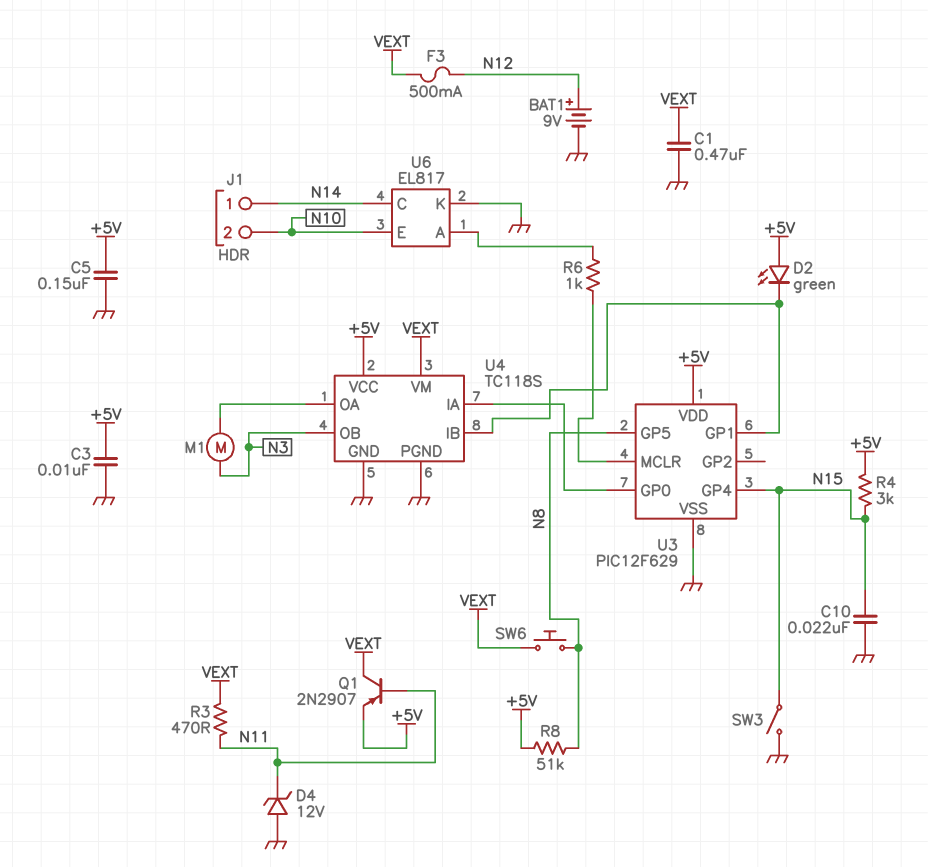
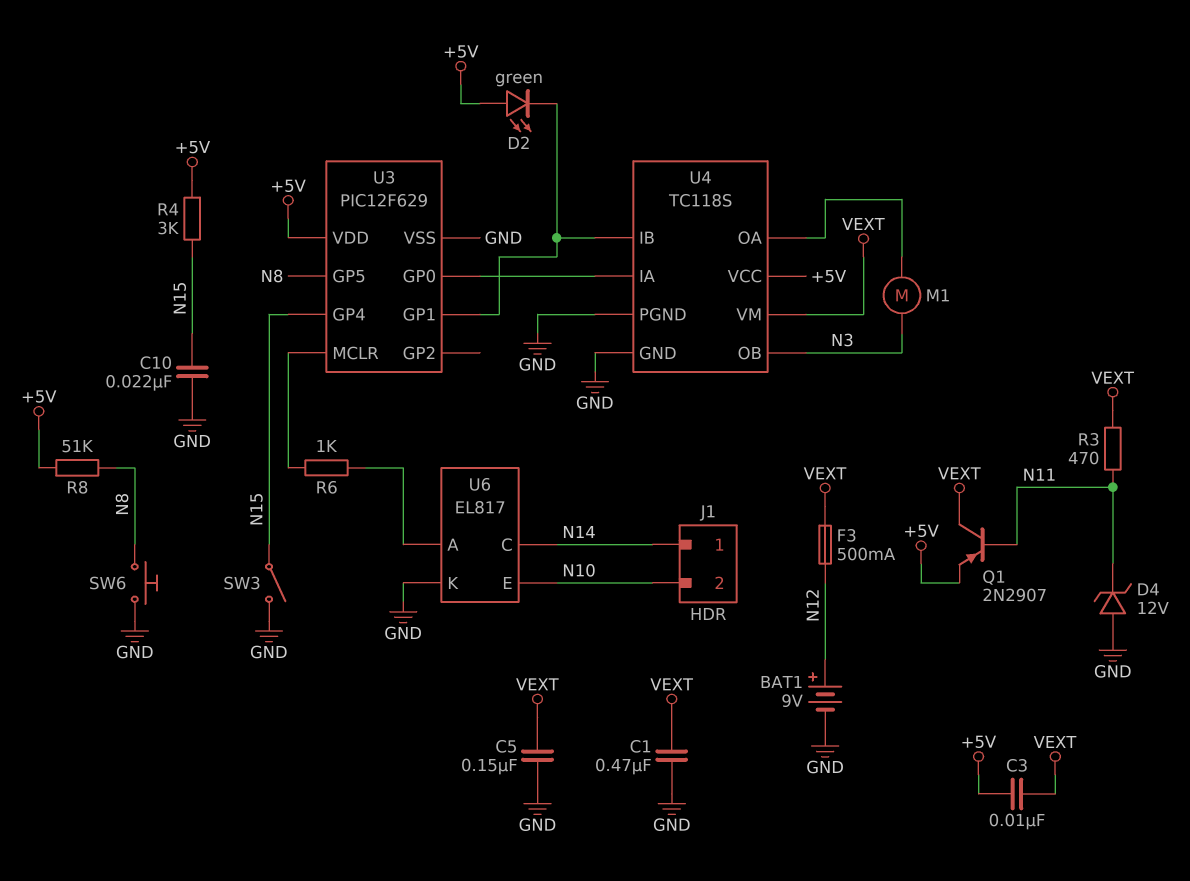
C3: 10nF (+5V, GND) -> 10nF (+5V, VEXT)
C5: 150nF (+5V, GND) -> 150nF (GND, VEXT)
SW6: button (N8, VEXT) -> button (GND, N8)

